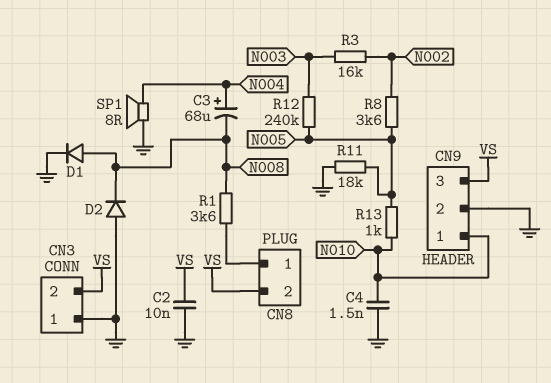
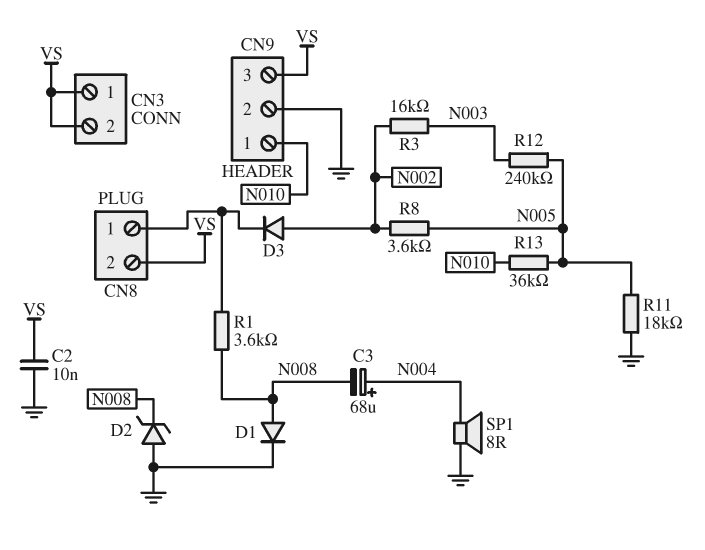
C4: 1.5nF (GND, N010) -> none
CN3 pin 1: GND -> VS
D2: diode (A GND, K N008) -> zener (A GND, K N008)
D3: none -> diode (A N002, K CN8/1)
R13: 1k (N005, N010) -> 36k (N005, N010)

